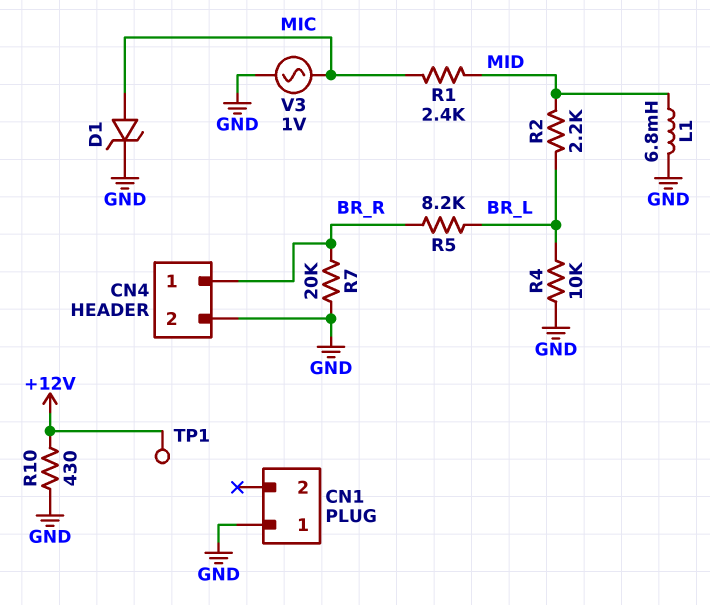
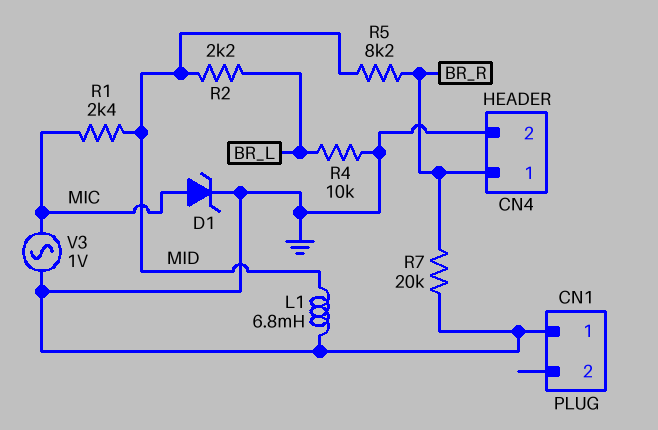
R5: 8.2k (BR_L, BR_R) -> 8.2k (BR_R, MID)
R10: 430 (+12V, GND) -> none
TP1: test point (+12V) -> none

